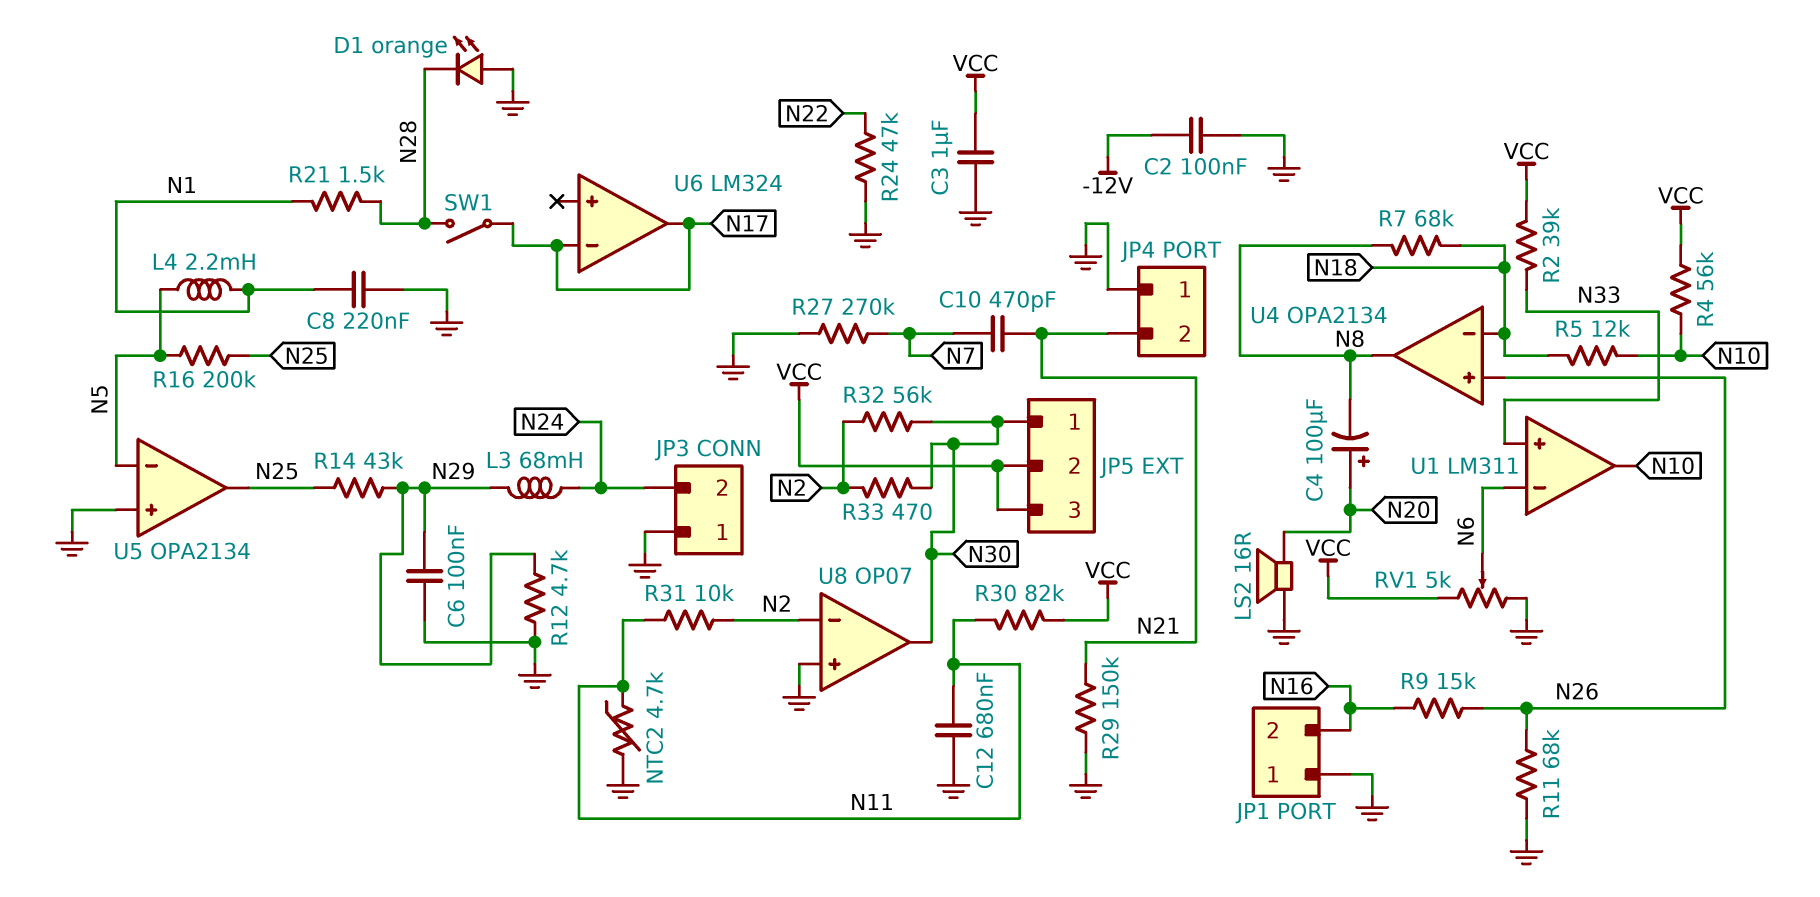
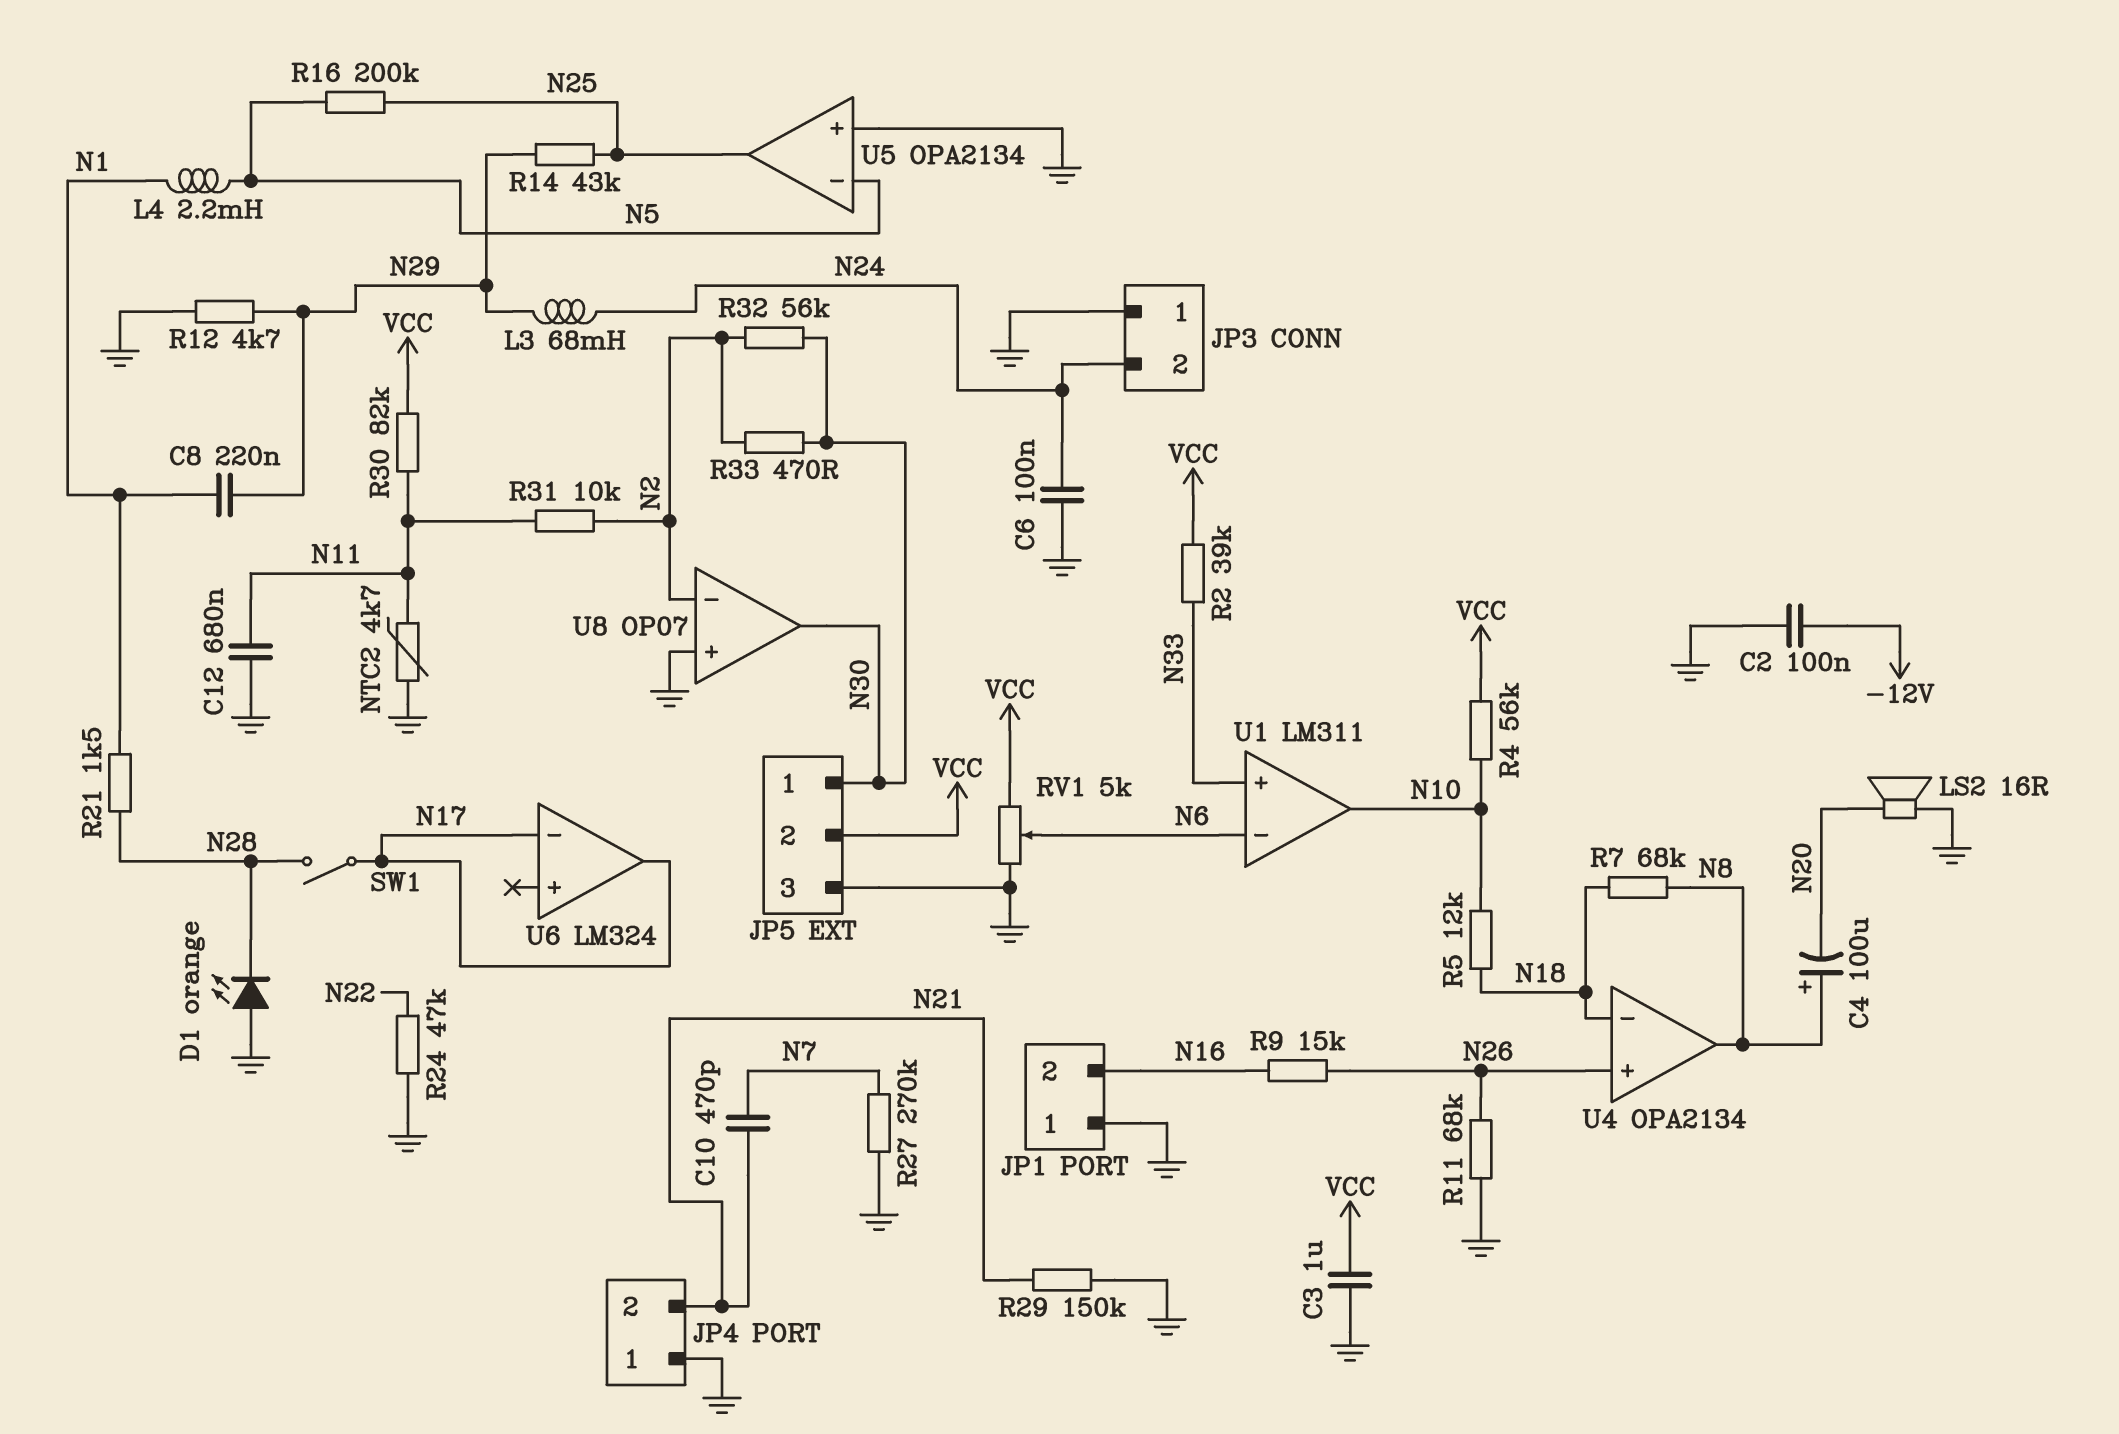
C4: 100uF (plus N20, minus N8) -> 100uF (plus N8, minus N20)
C6: 100nF (GND, N29) -> 100nF (GND, N24)
C8: 220nF (GND, N1) -> 220nF (N1, N29)
JP5 pin 3: VCC -> GND

